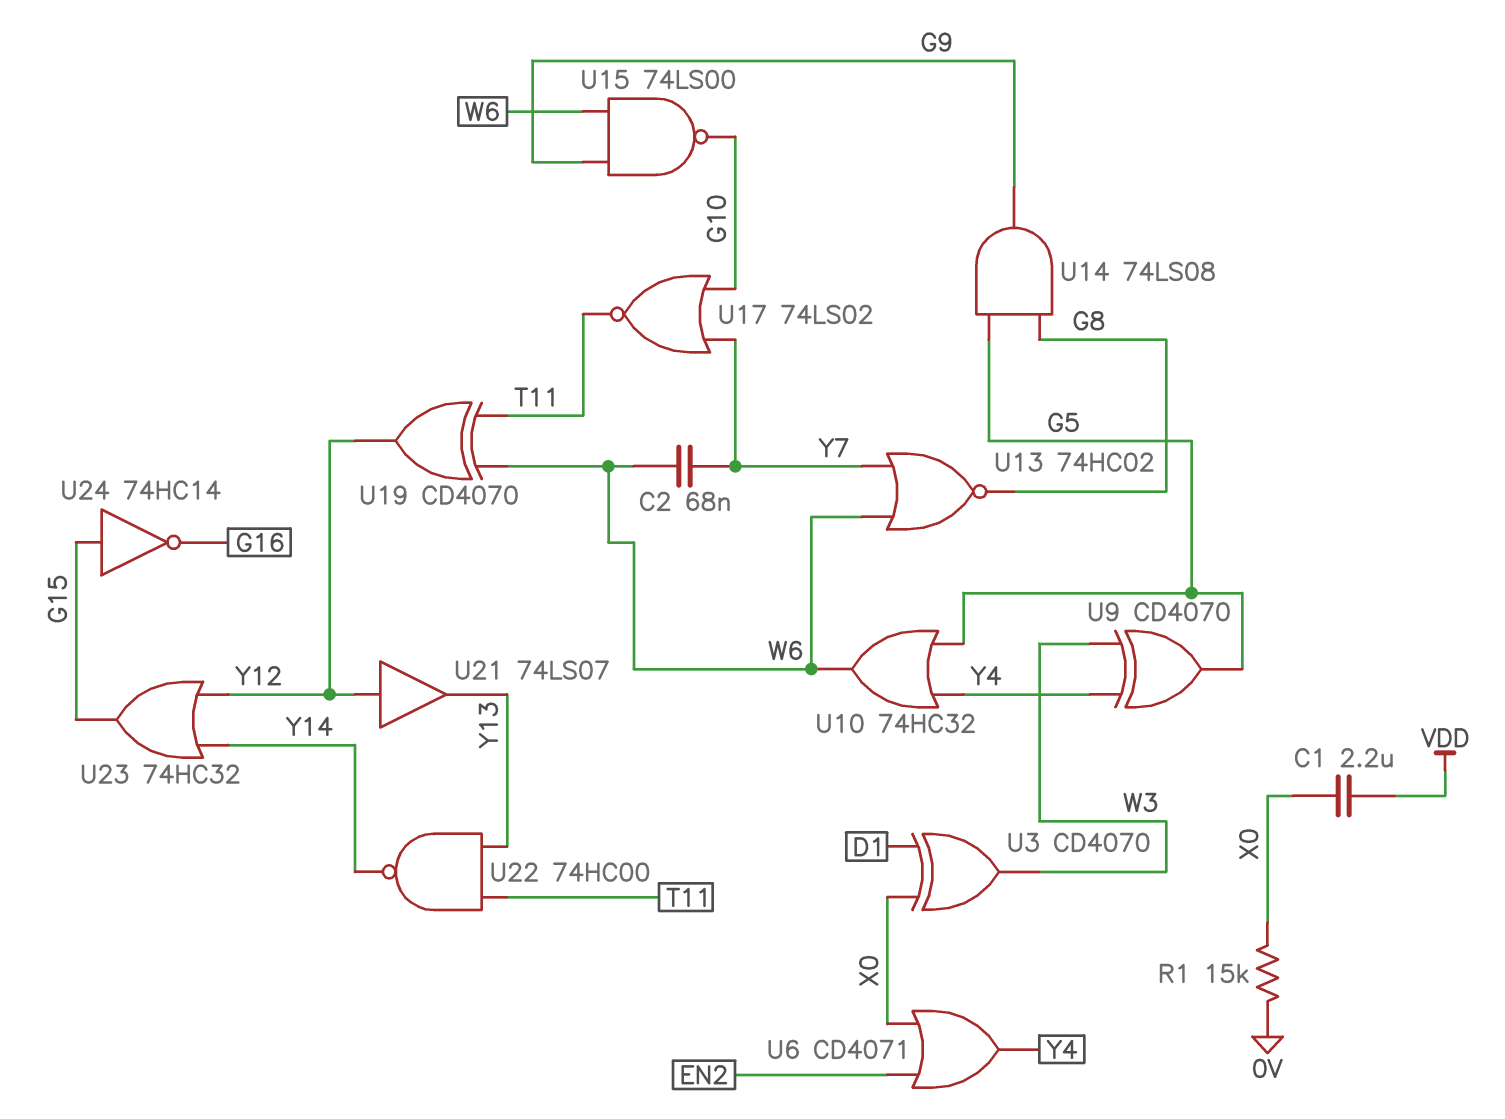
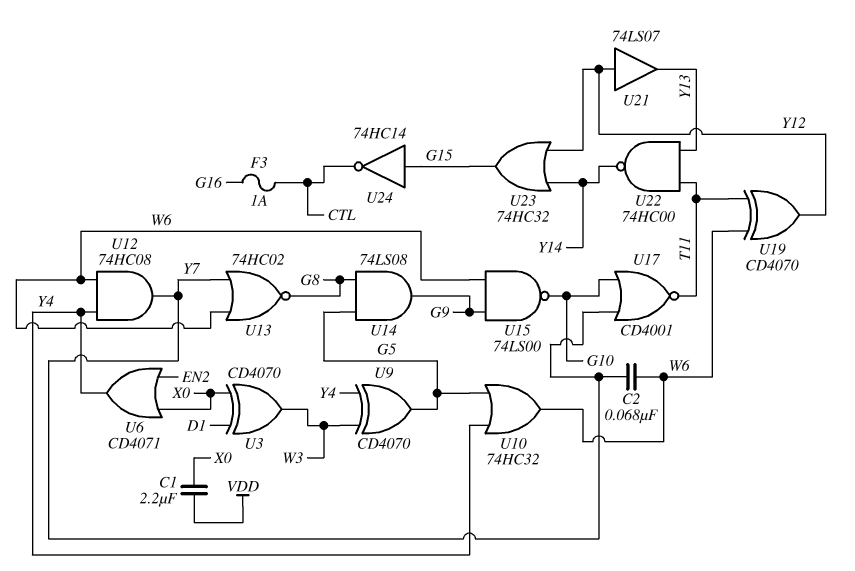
F3: none -> 1A (CTL, G16)
R1: 15k (0V, X0) -> none
U12: none -> AND 74HC08 (in W6, in Y4, out Y7)
U17: NOR 74LS02 (in G10, in Y7, out T11) -> NOR CD4001 (in G10, in Y7, out T11)
U24: NOT 74HC14 (in G15, out G16) -> NOT 74HC14 (in G15, out CTL)

